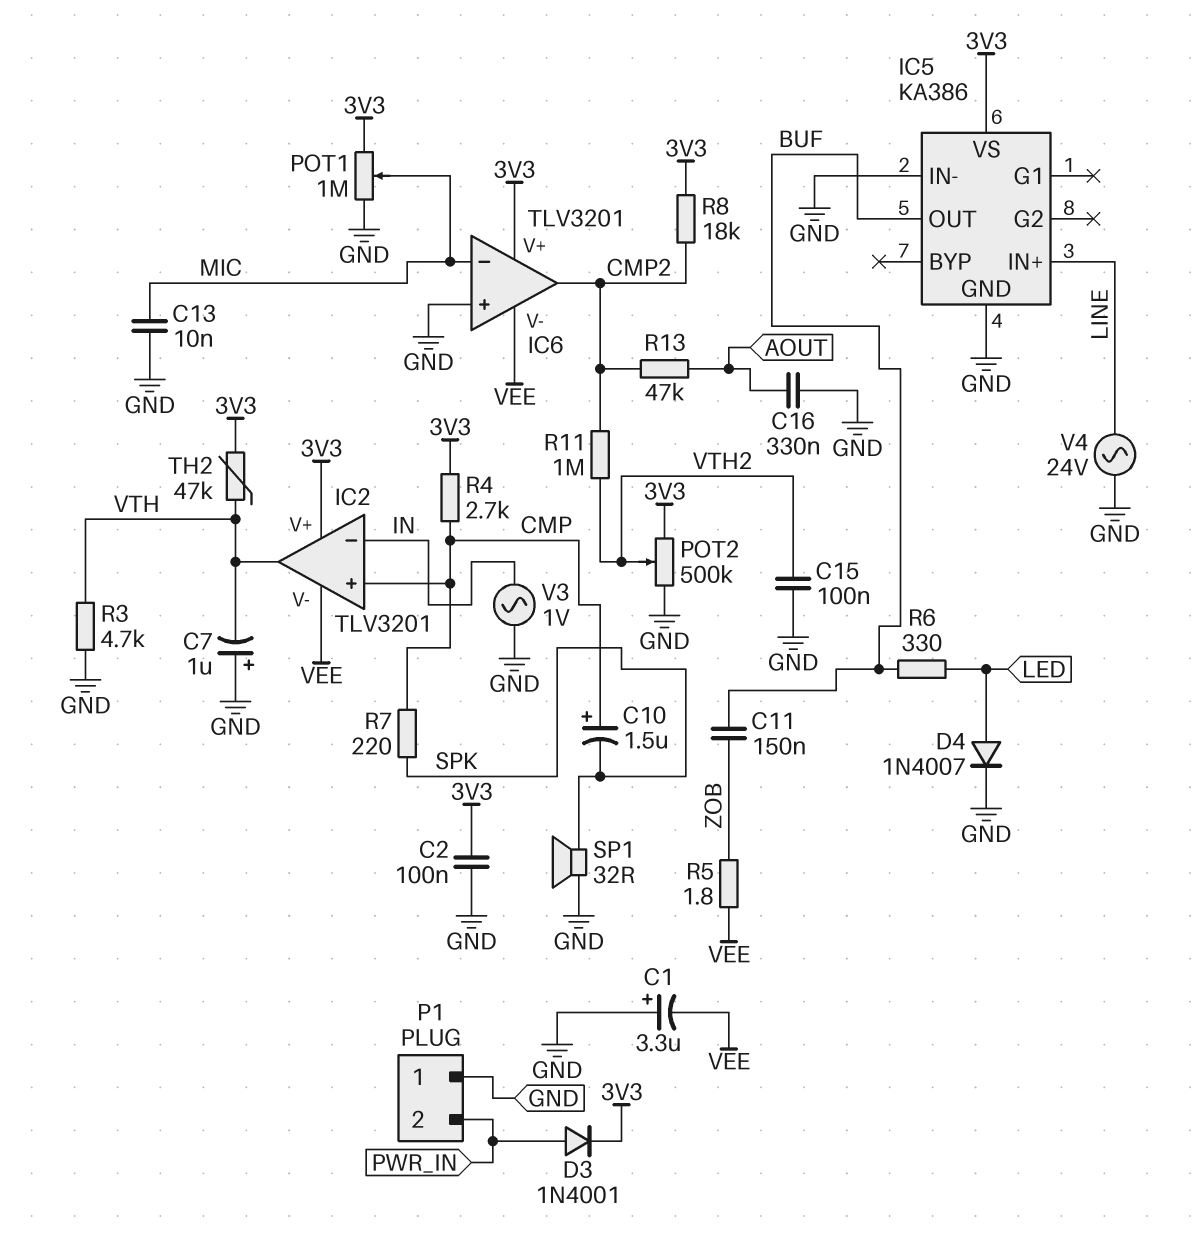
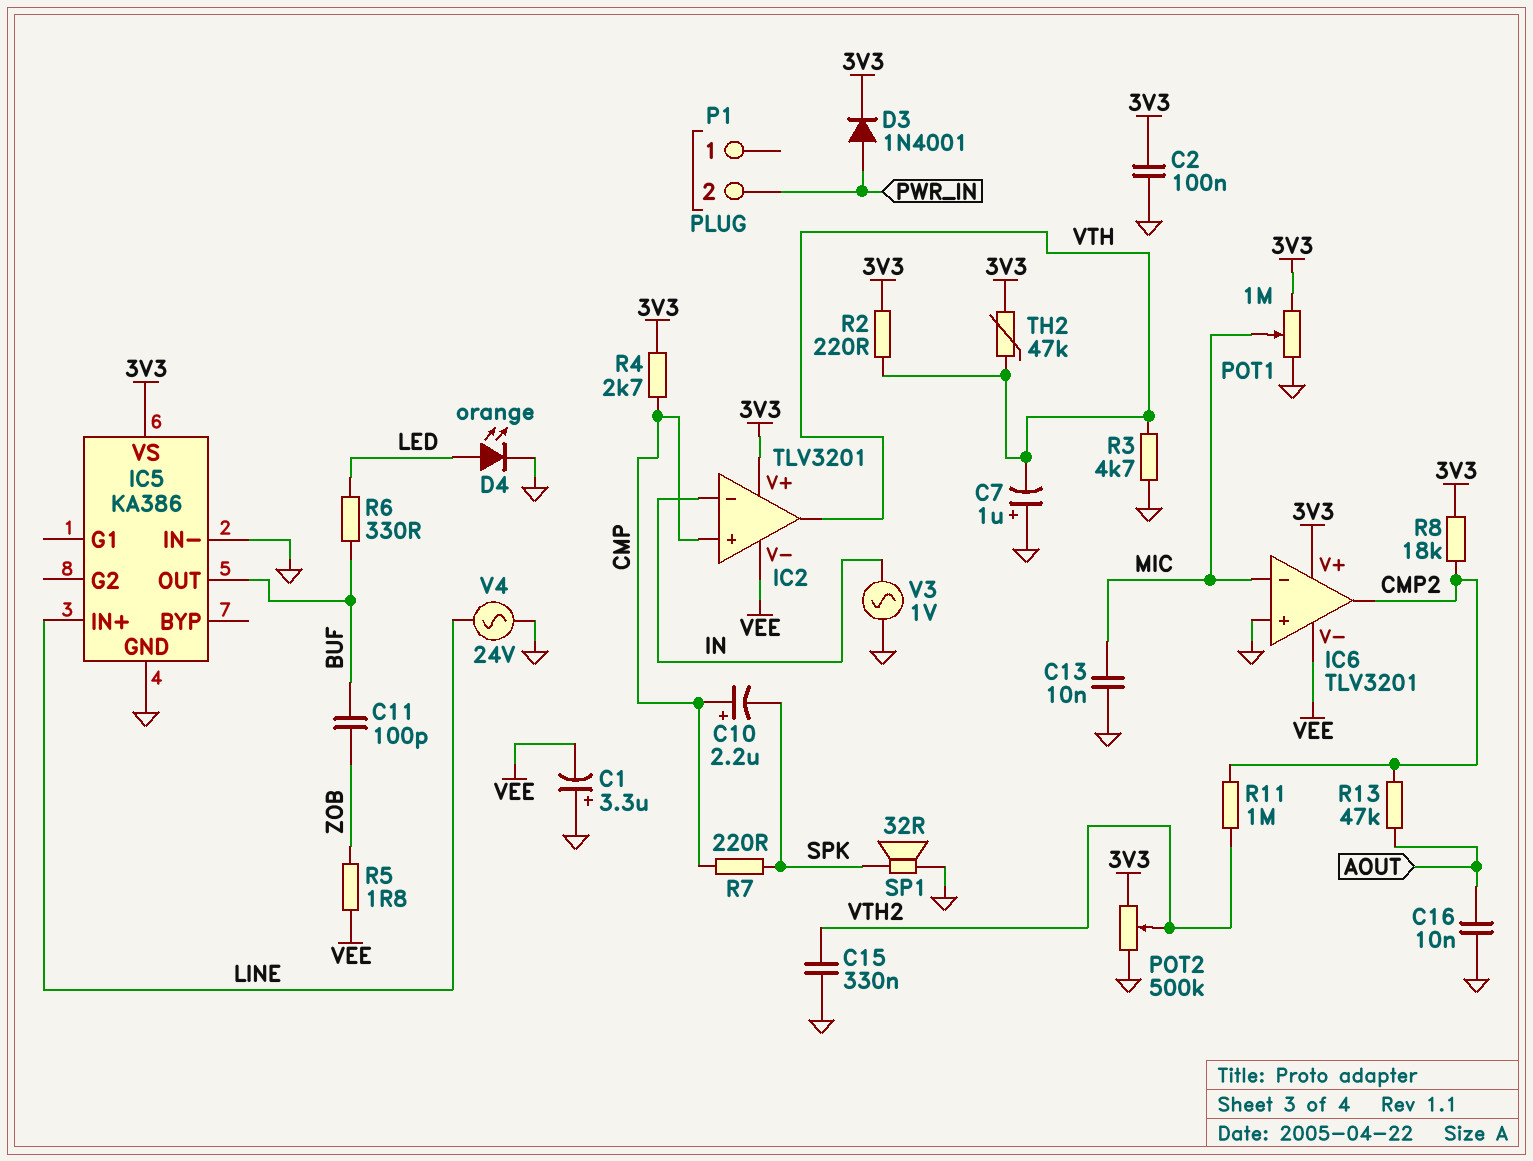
C10: 1.5uF (plus CMP, minus SPK) -> 2.2uF (plus CMP, minus SPK)
C11: 150nF (BUF, ZOB) -> 100pF (BUF, ZOB)
C15: 100nF (GND, VTH2) -> 330nF (GND, VTH2)
C16: 330nF (AOUT, GND) -> 10nF (AOUT, GND)
D4: diode 1N4007 (A LED, K GND) -> LED orange (A LED, K GND)
P1 pin 1: GND -> none
R2: none -> 220 (3V3, VTH)

